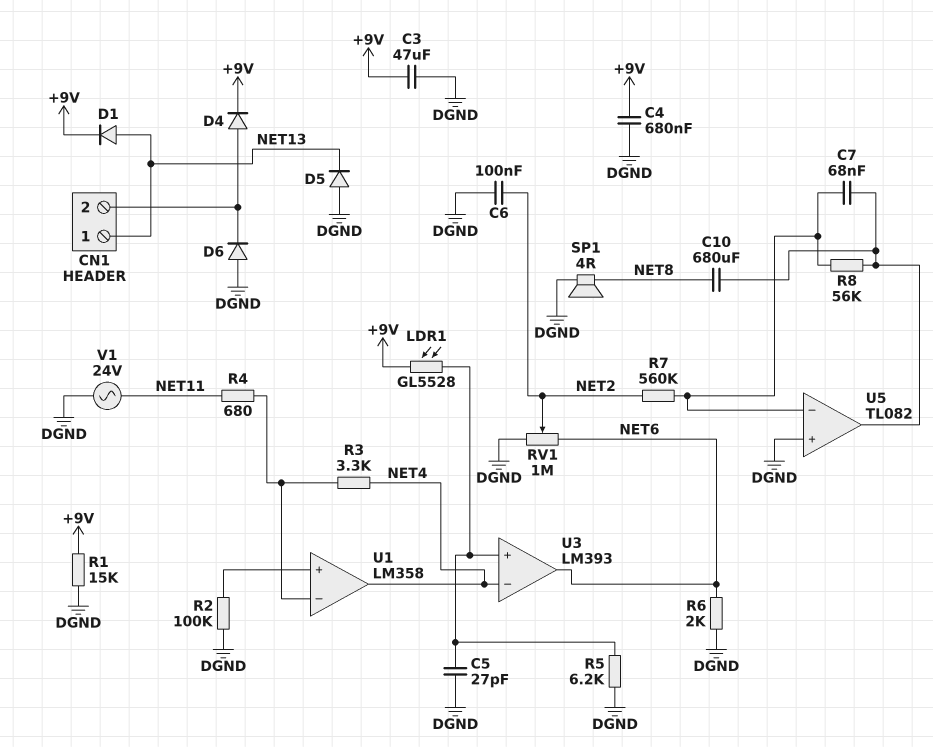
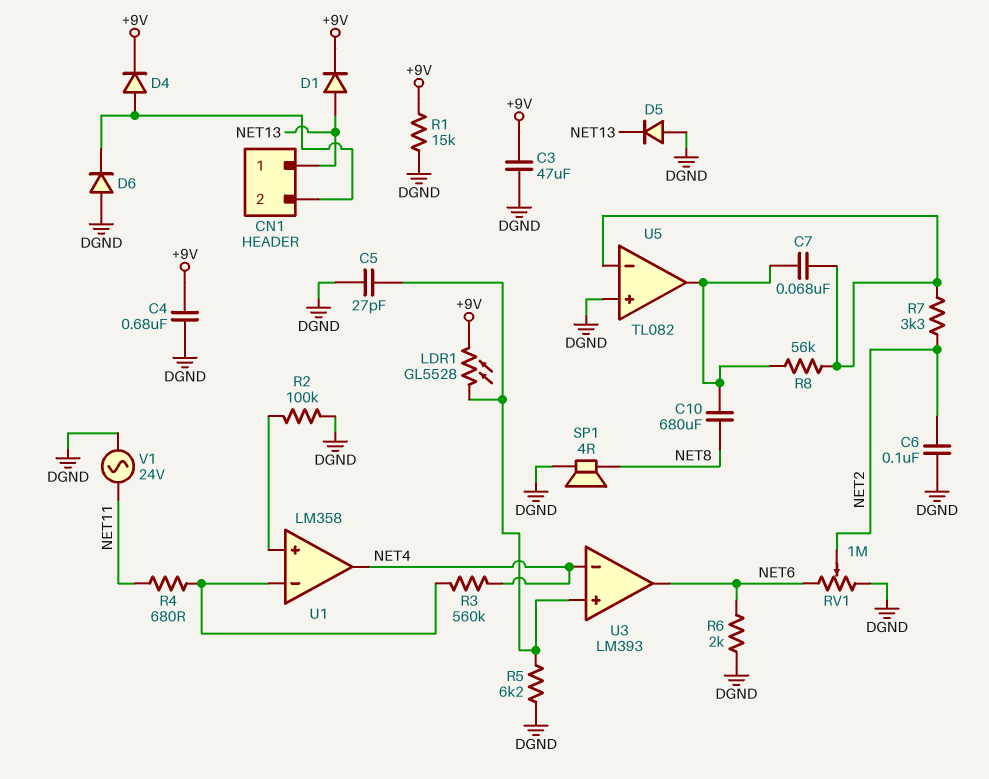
R3: 3.3k (NET4, U1/in-) -> 560k (NET4, U1/in-)
R7: 560k (NET2, U5/in-) -> 3.3k (NET2, U5/in-)

